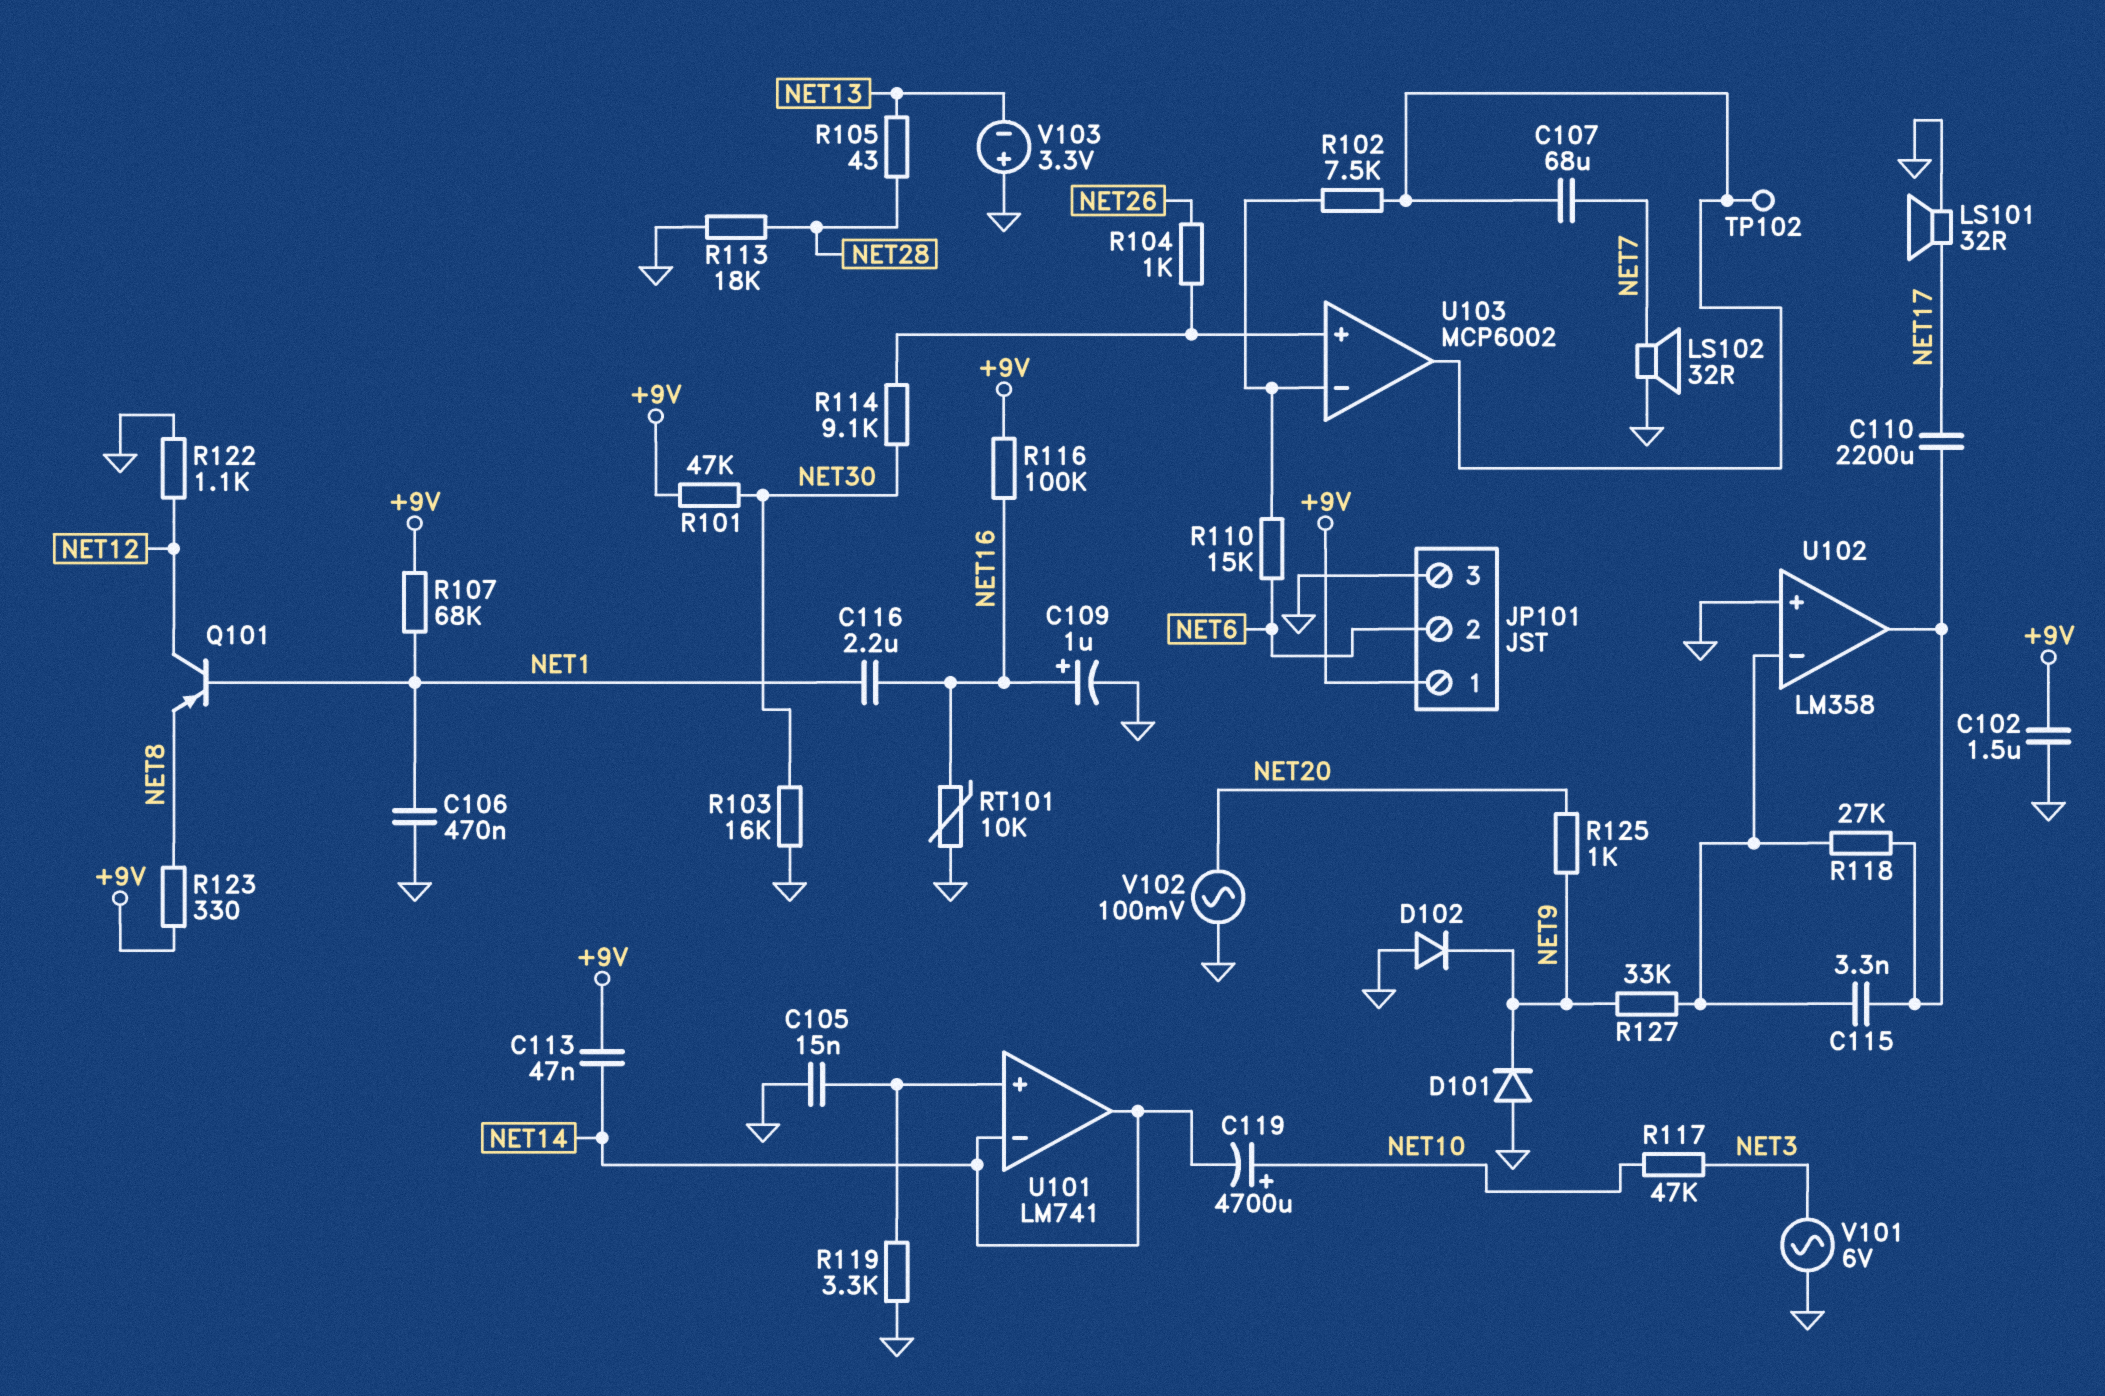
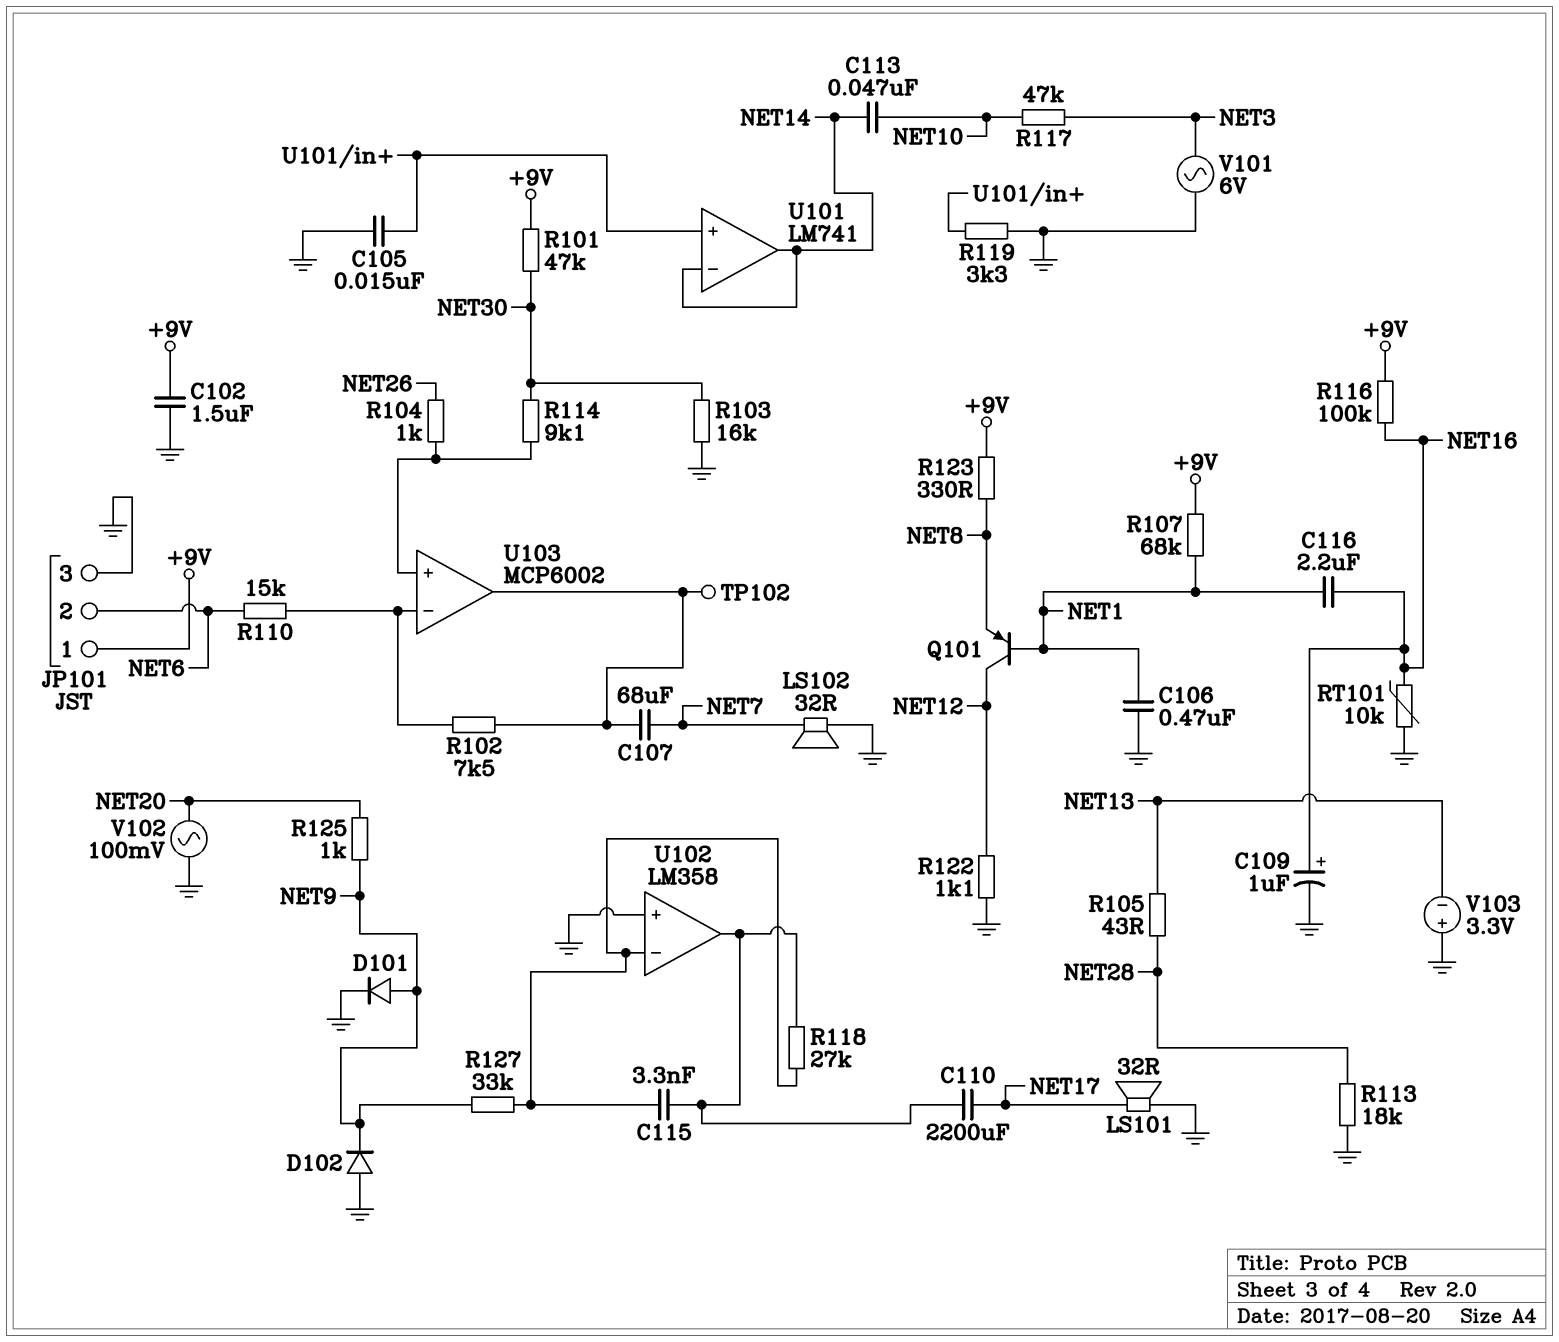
C113: 47nF (+9V, NET14) -> 47nF (NET10, NET14)
C119: 4700uF (plus NET10, minus NET14) -> none
D101: diode (A GND, K NET9) -> diode (A NET9, K GND)

